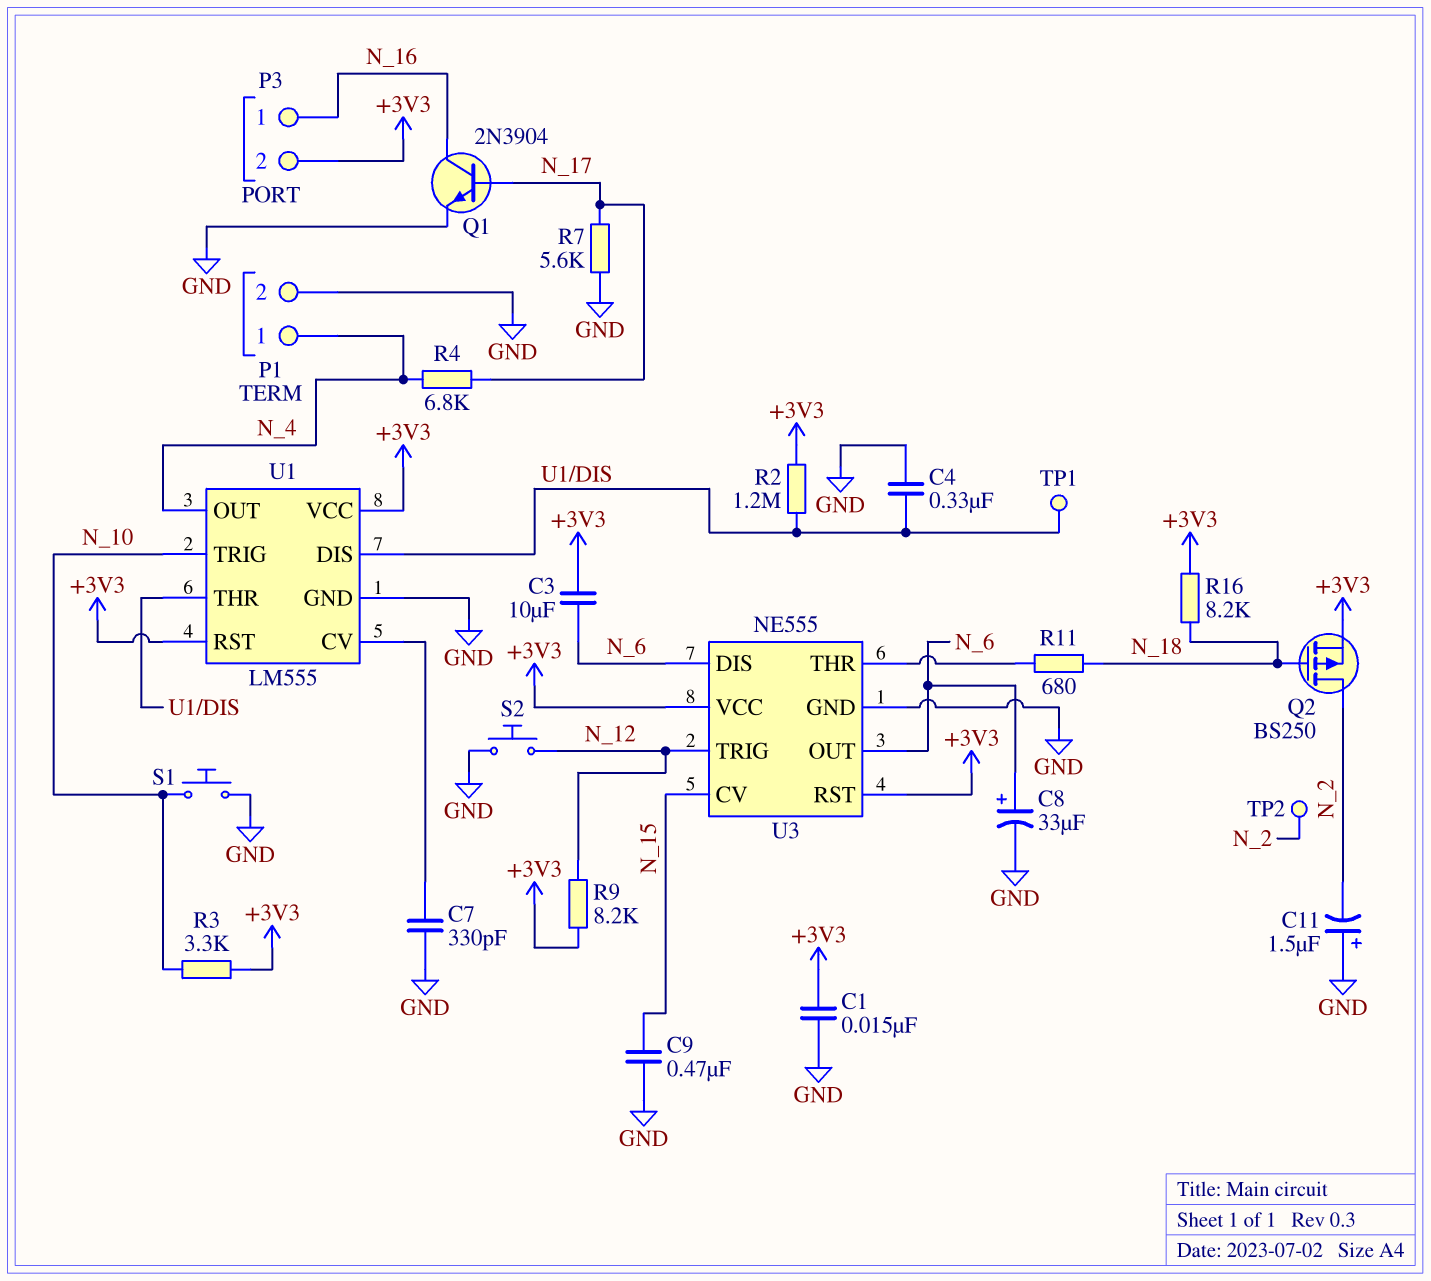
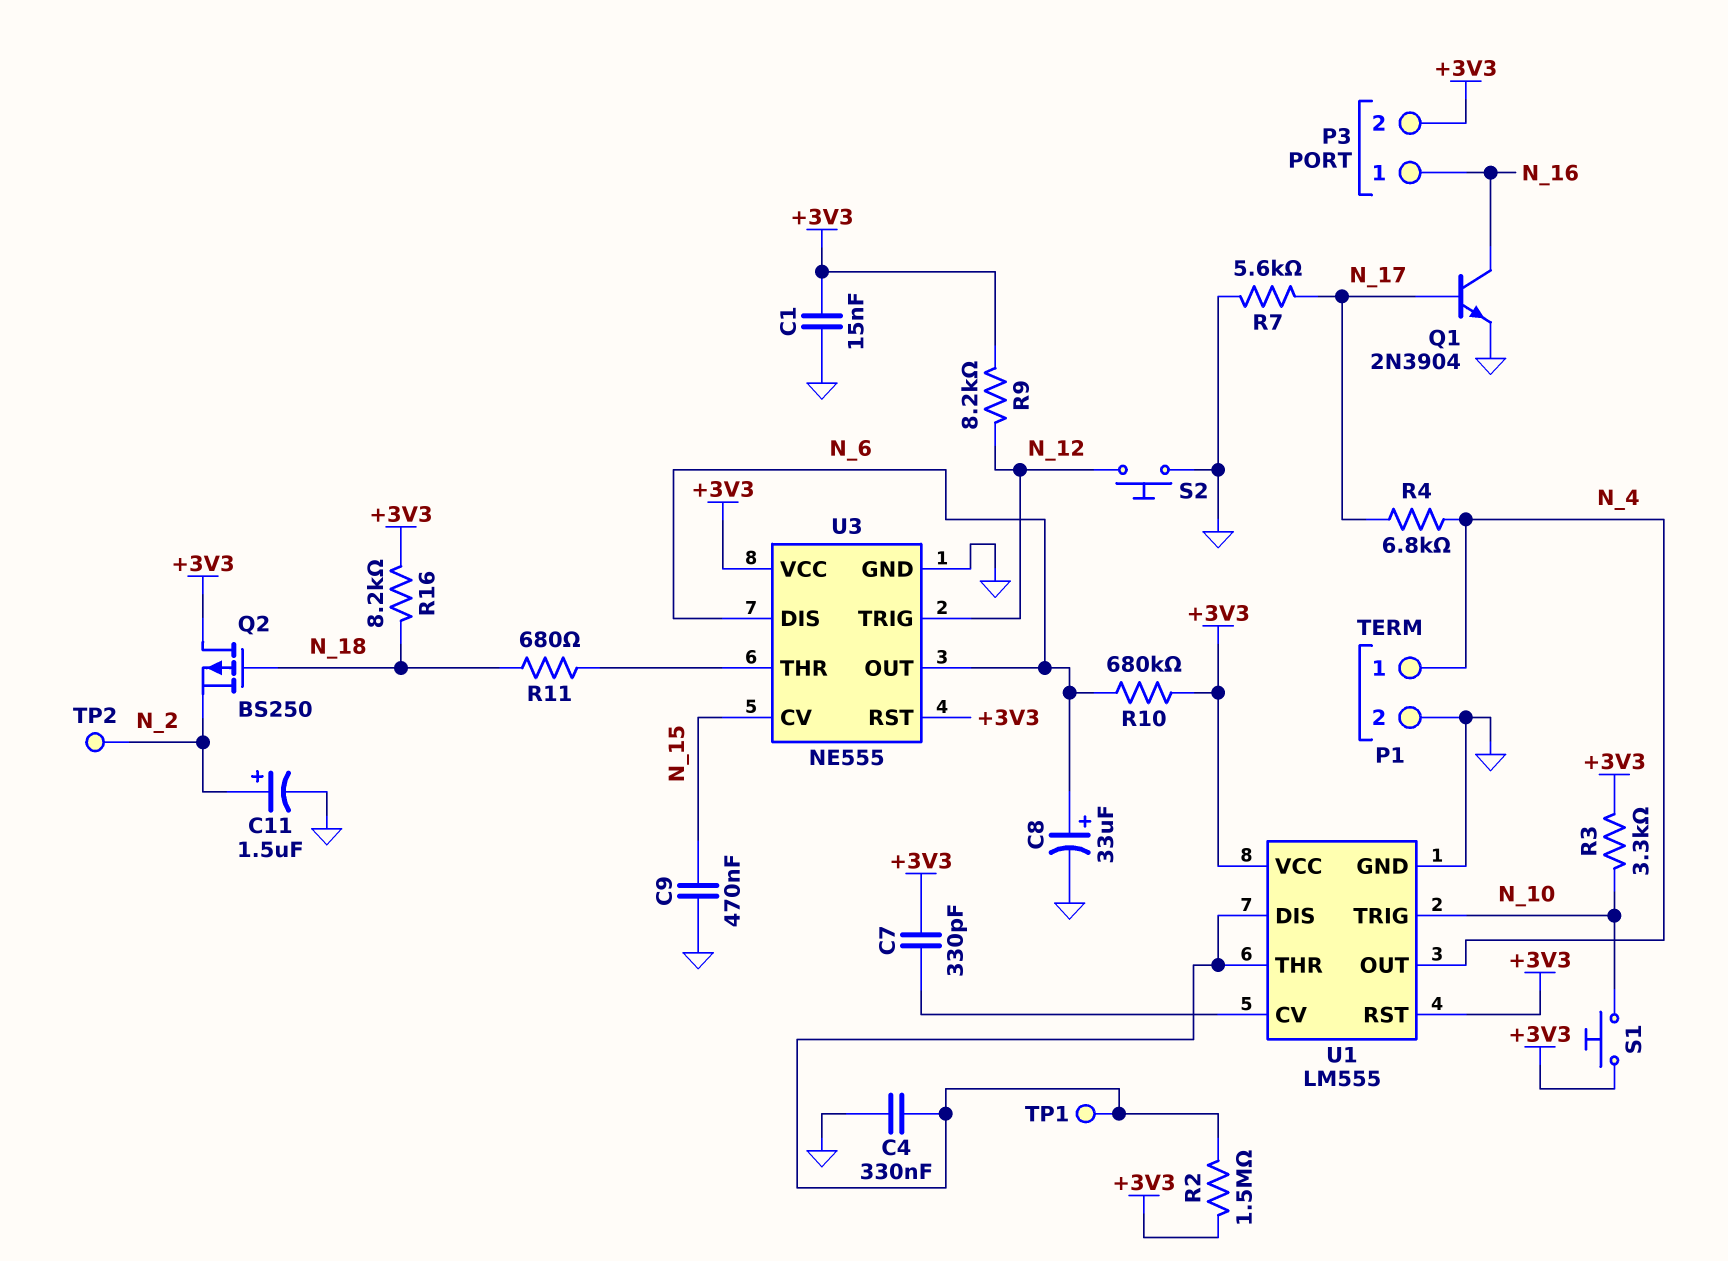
C3: 10uF (+3V3, N_6) -> none
C7: 330pF (GND, U1/CV) -> 330pF (+3V3, U1/CV)
C11: 1.5uF (plus GND, minus N_2) -> 1.5uF (plus N_2, minus GND)
Q2: PMOS BS250 (G N_18, D N_2, S +3V3) -> PMOS BS250 (G N_18, D +3V3, S N_2)
R2: 1.2M (+3V3, U1/DIS) -> 1.5M (+3V3, U1/DIS)
R10: none -> 680k (+3V3, N_6)
S1: button (GND, N_10) -> button (+3V3, N_10)

